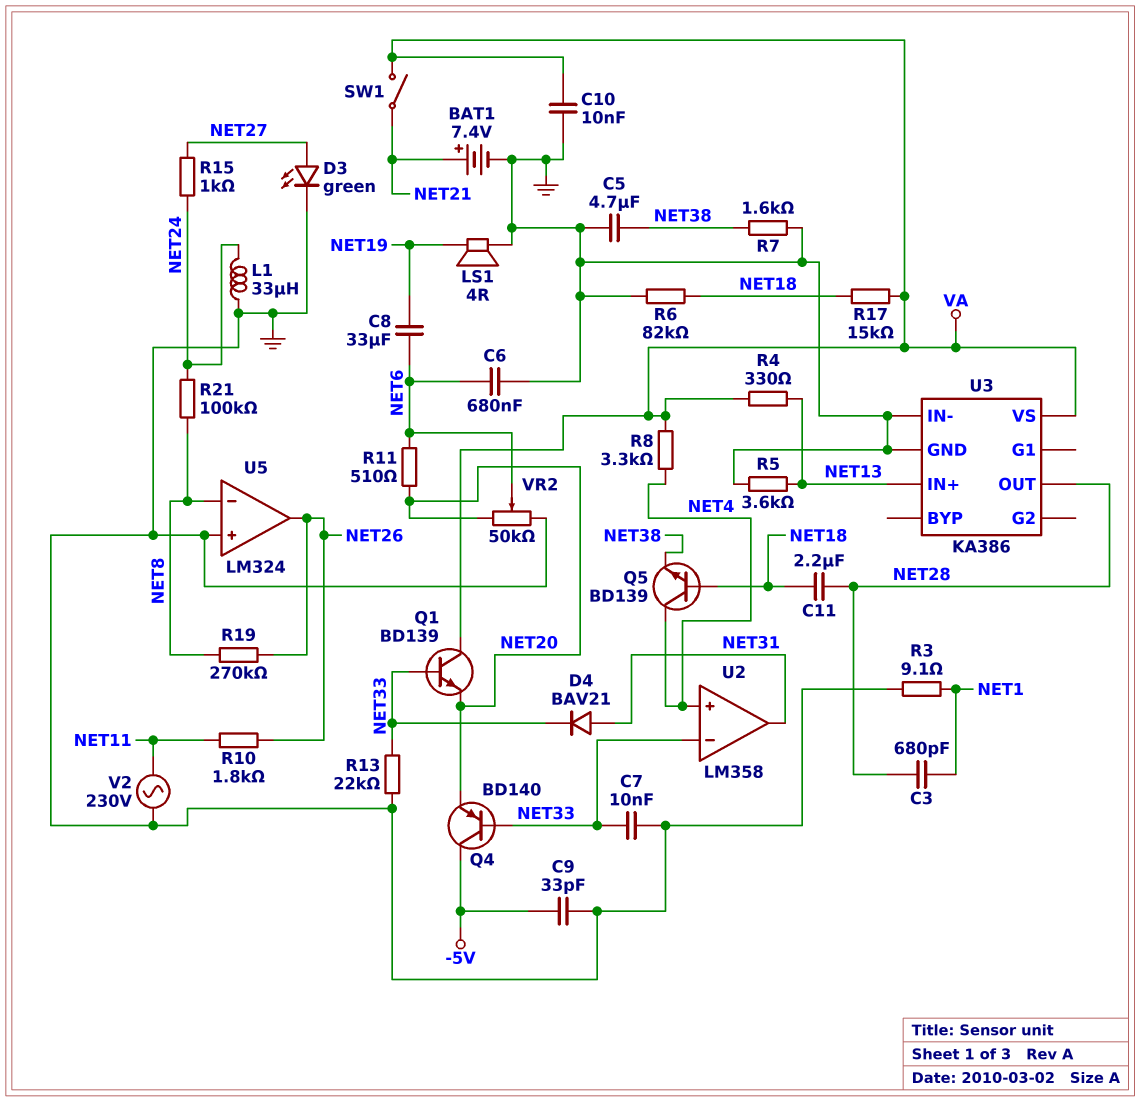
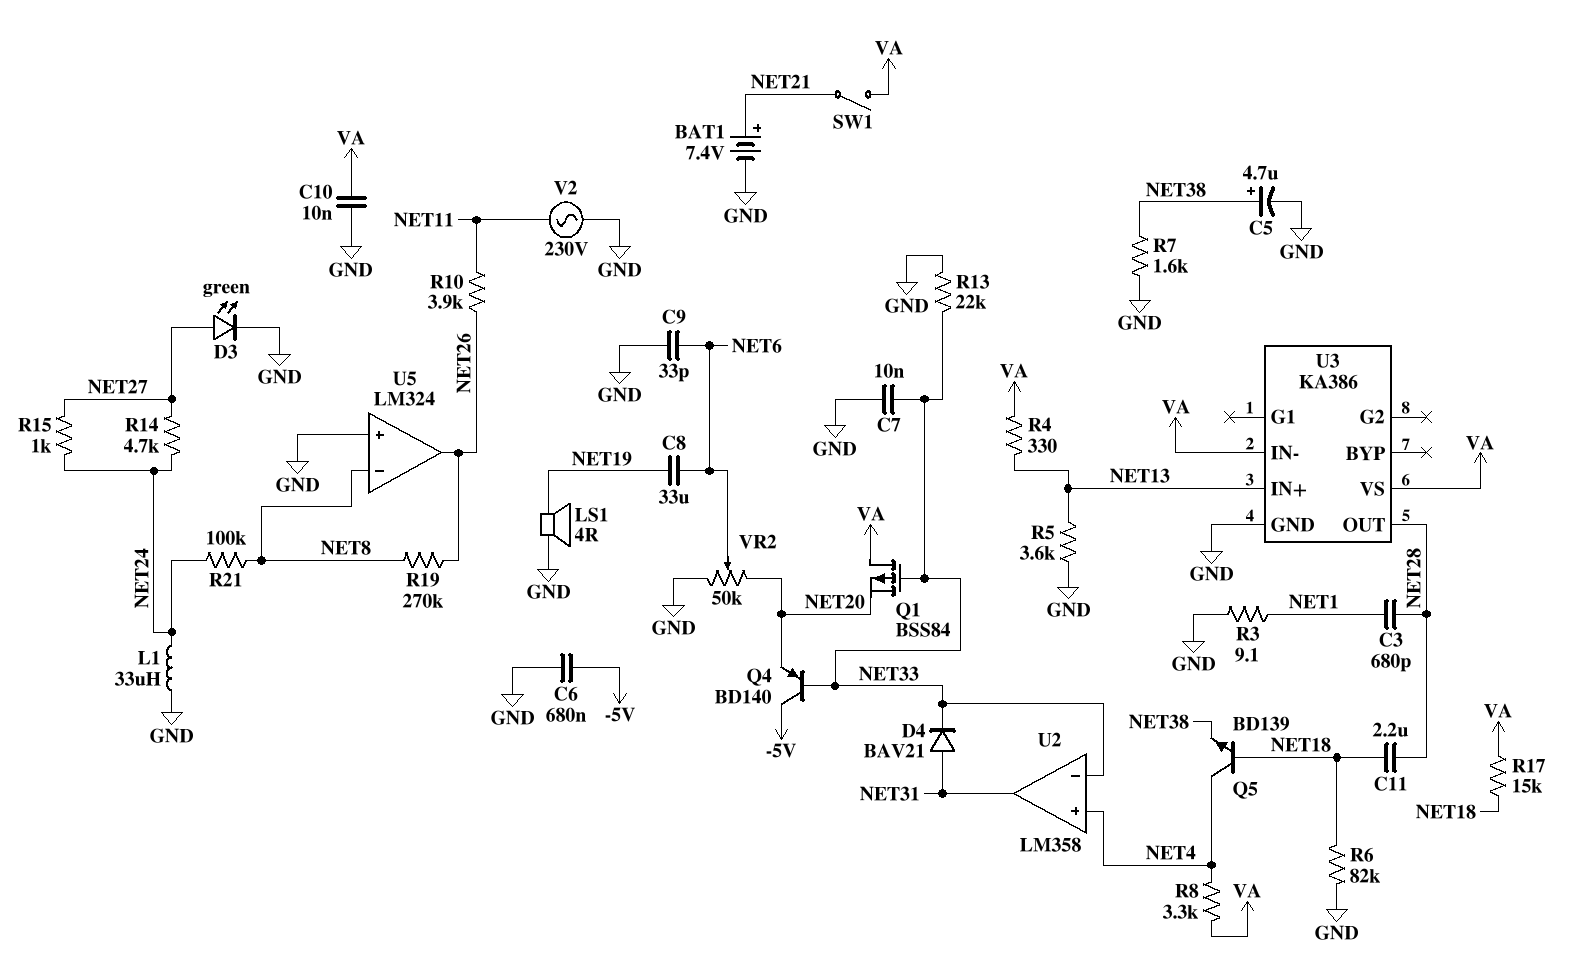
C5: 4.7uF (GND, NET38) -> 4.7uF (plus NET38, minus GND)
C6: 680nF (GND, NET6) -> 680nF (-5V, GND)
C9: 33pF (-5V, GND) -> 33pF (GND, NET6)
Q1: NPN BD139 (B NET33, C VA, E NET20) -> PMOS BSS84 (G NET33, D VA, S NET20)
R10: 1.8k (NET11, NET26) -> 3.9k (NET11, NET26)
R11: 510 (NET6, NET20) -> none
R14: none -> 4.7k (NET24, NET27)
U3 pin IN-: GND -> VA

